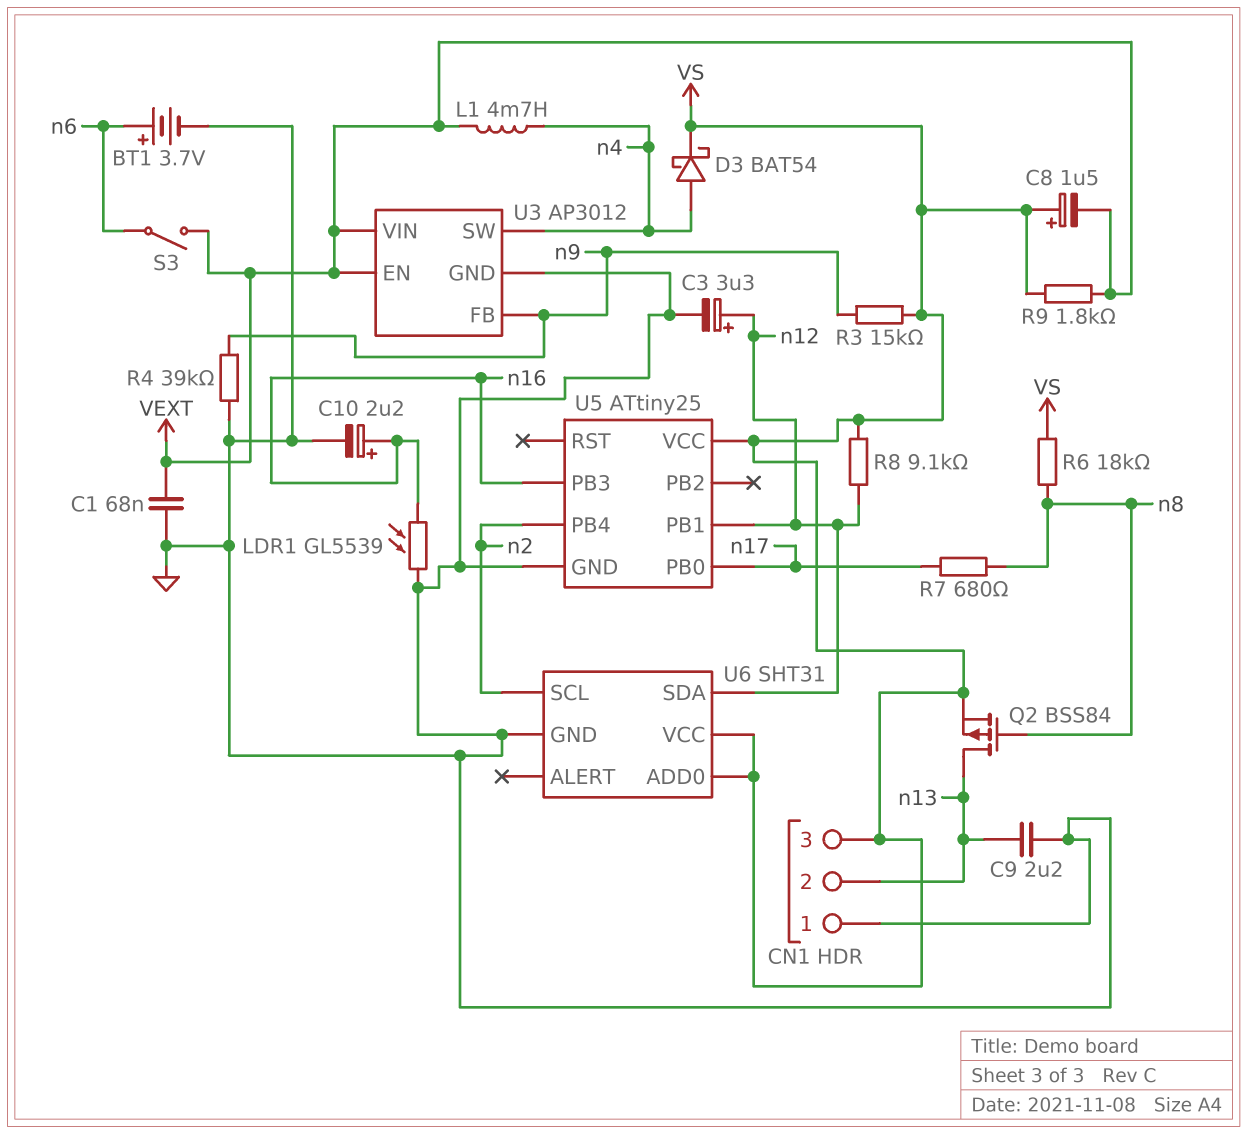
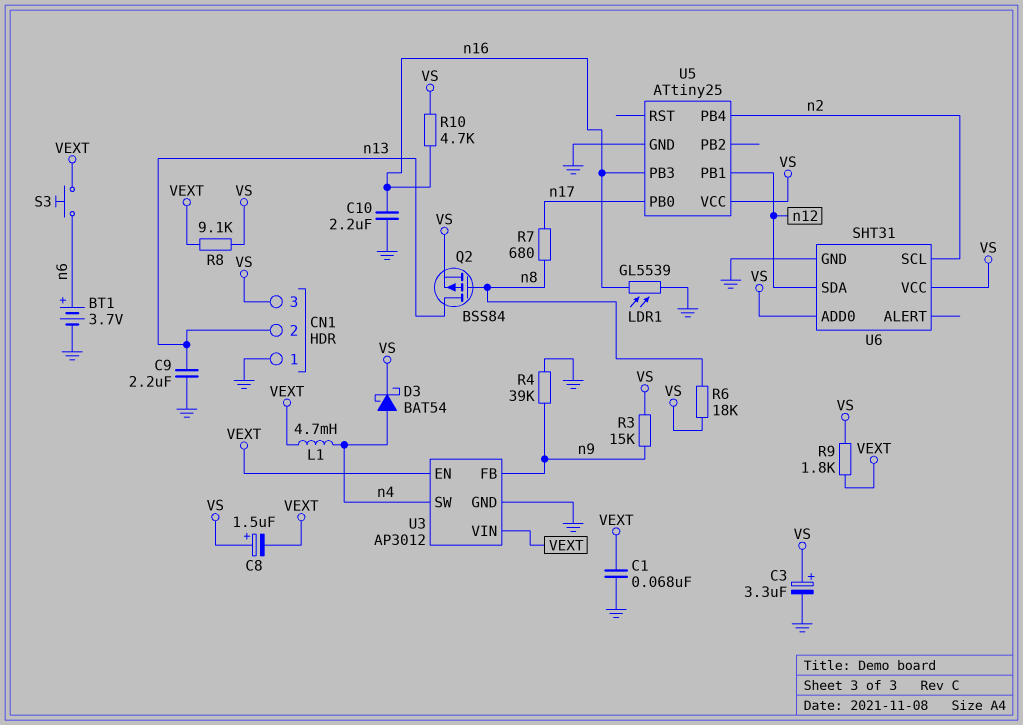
C3: 3.3uF (plus n12, minus GND) -> 3.3uF (plus VS, minus GND)
C10: 2.2uF (plus n16, minus GND) -> 2.2uF (GND, n16)
R8: 9.1k (VS, n12) -> 9.1k (VEXT, VS)
R10: none -> 4.7k (VS, n16)
S3: switch (VEXT, n6) -> button (VEXT, n6)

